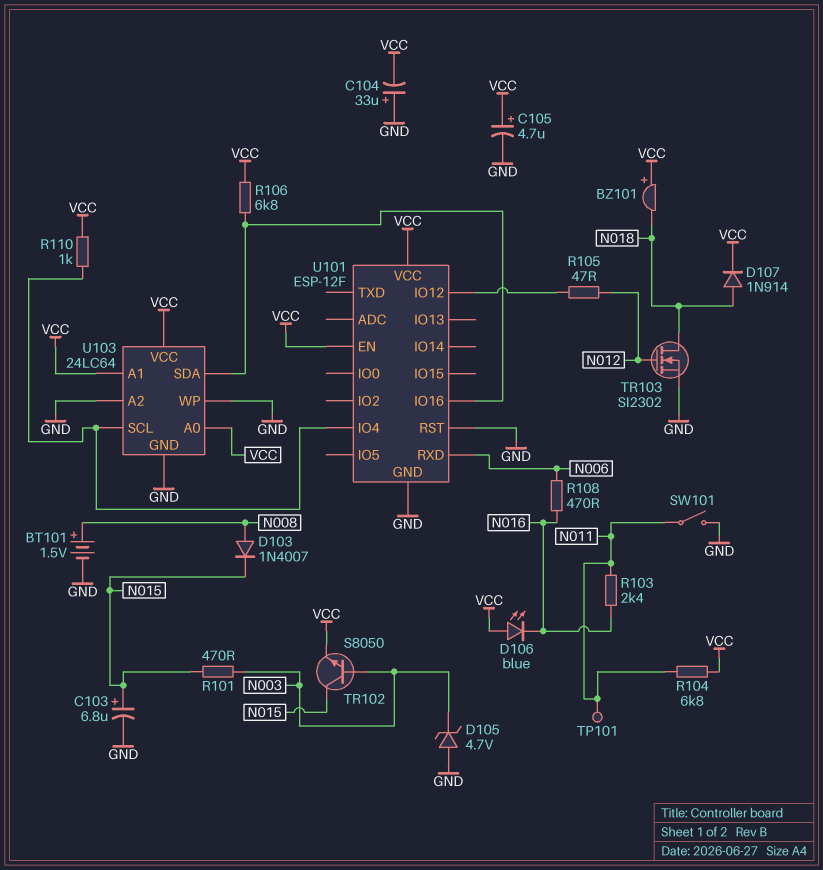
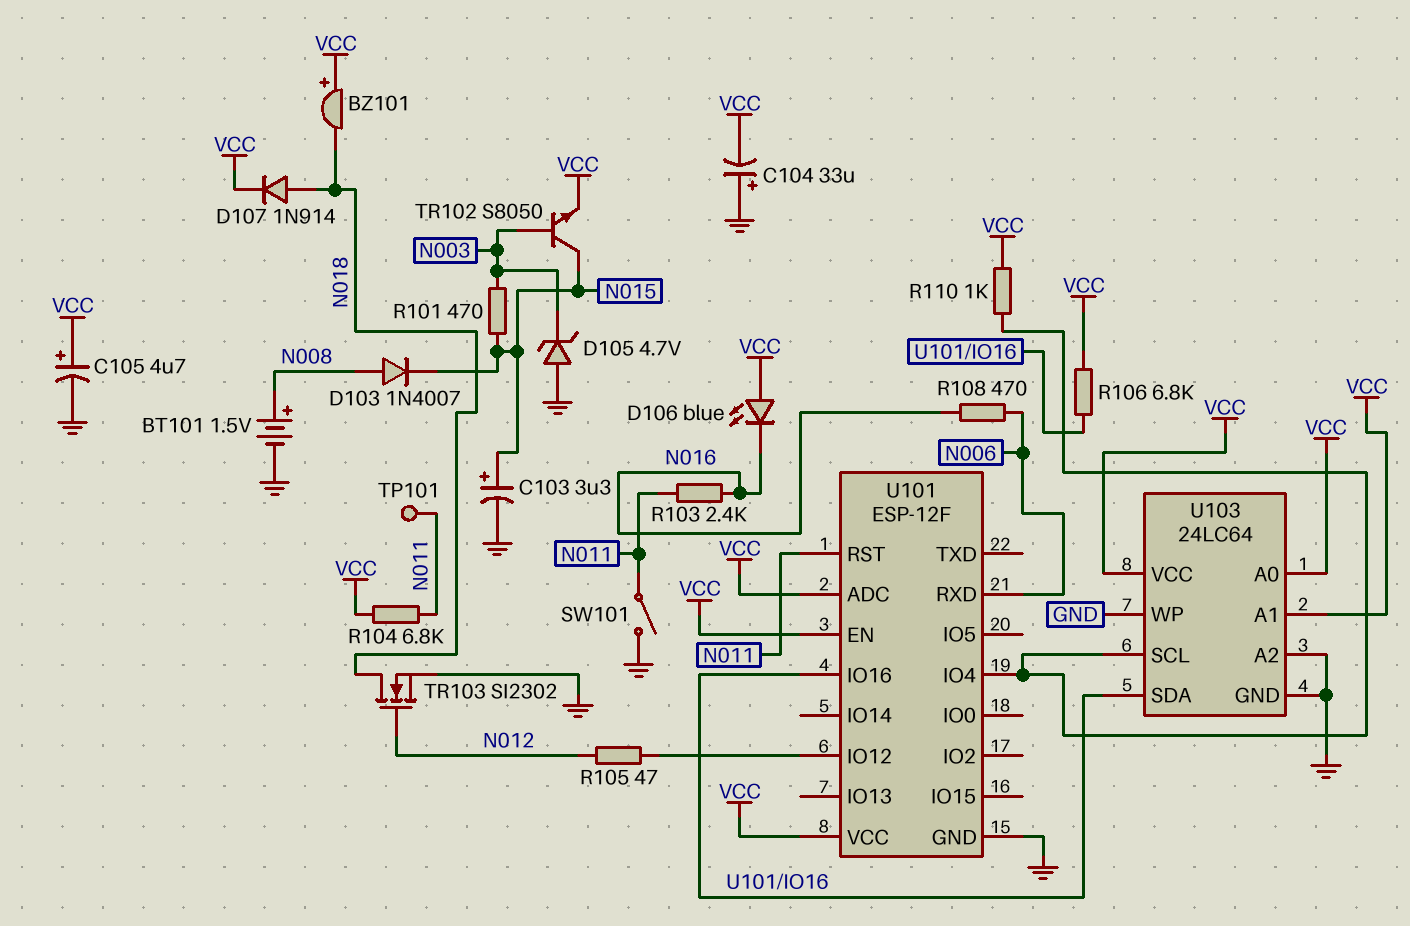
C103: 6.8uF (plus N015, minus GND) -> 3.3uF (plus N015, minus GND)
U101 pin ADC: none -> VCC
U101 pin RST: GND -> N011

